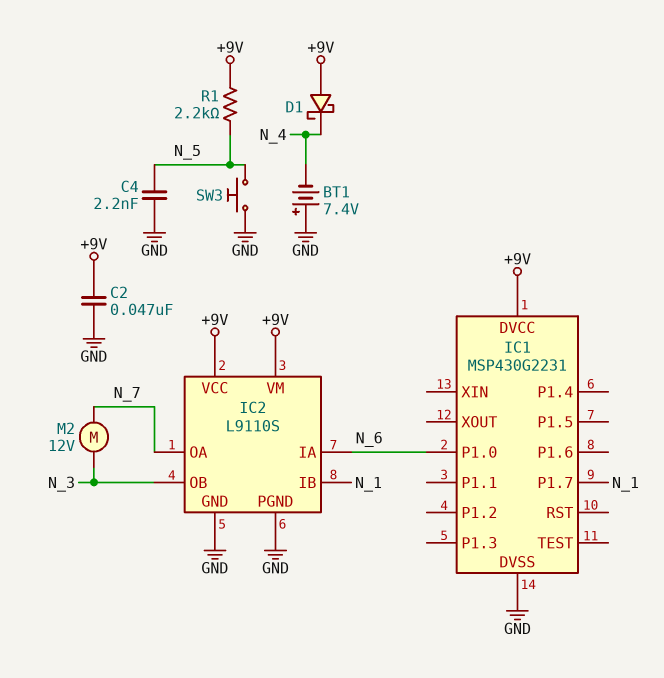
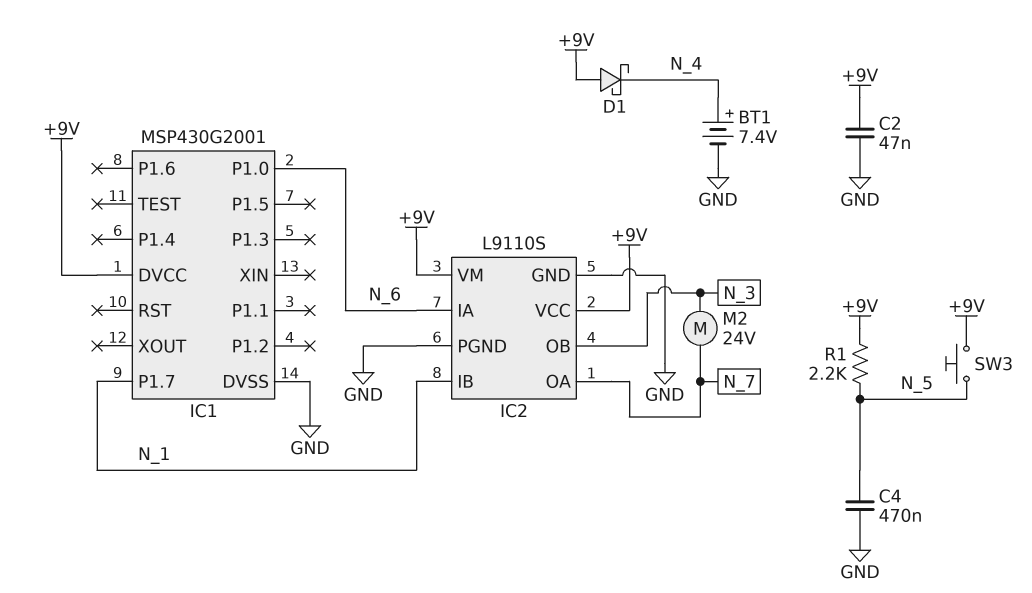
BT1: 7.4V (plus GND, minus N_4) -> 7.4V (plus N_4, minus GND)
C4: 2.2nF (GND, N_5) -> 470nF (GND, N_5)
IC1: MSP430G2231 -> MSP430G2001
M2: motor 12V (N_3, N_7) -> motor 24V (N_3, N_7)
SW3: button (GND, N_5) -> button (+9V, N_5)

